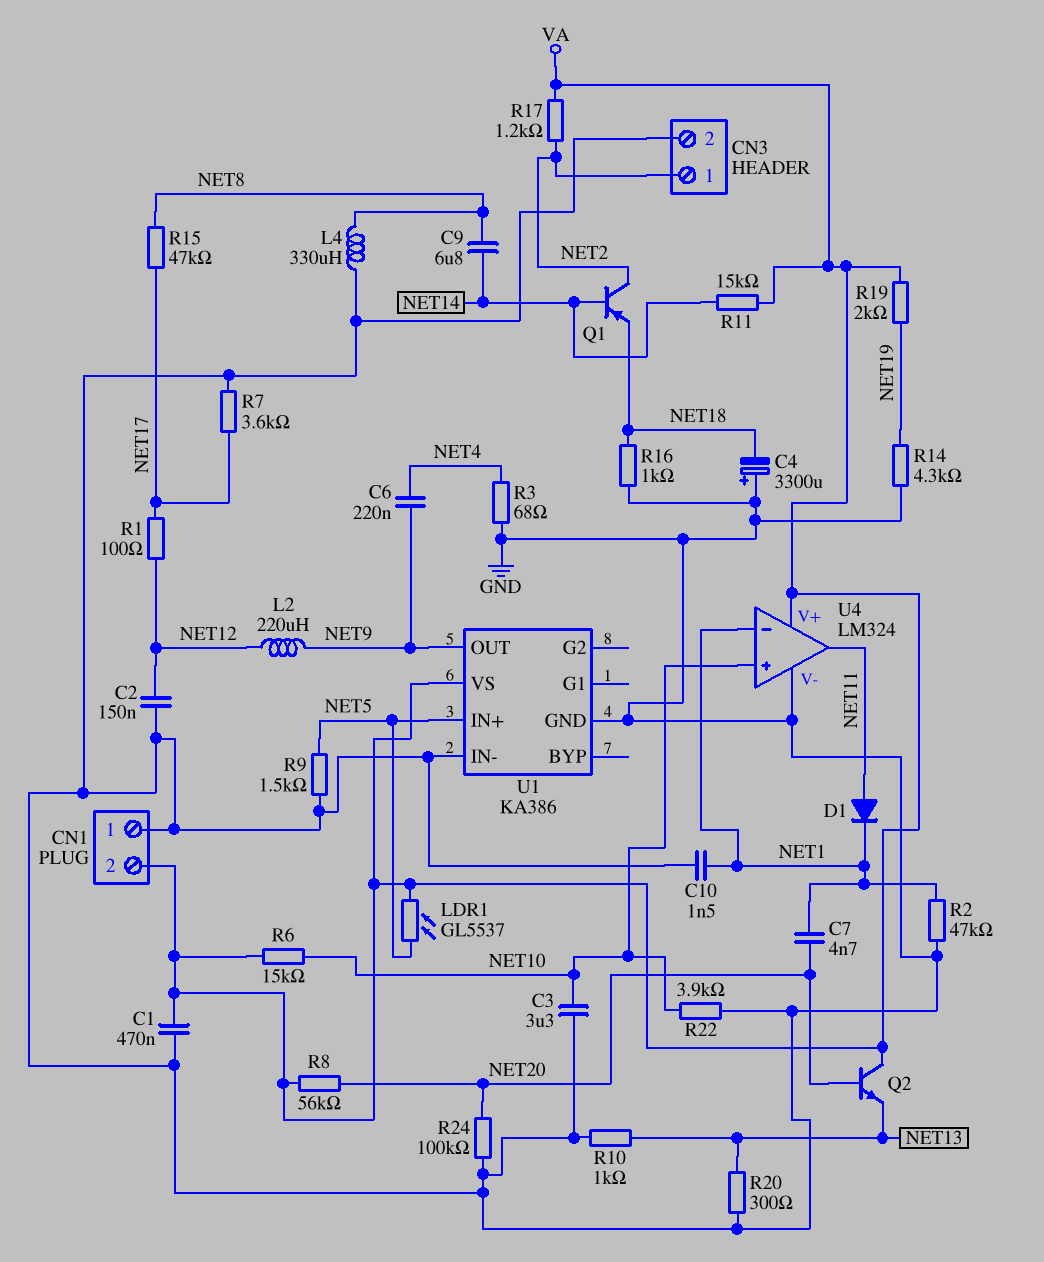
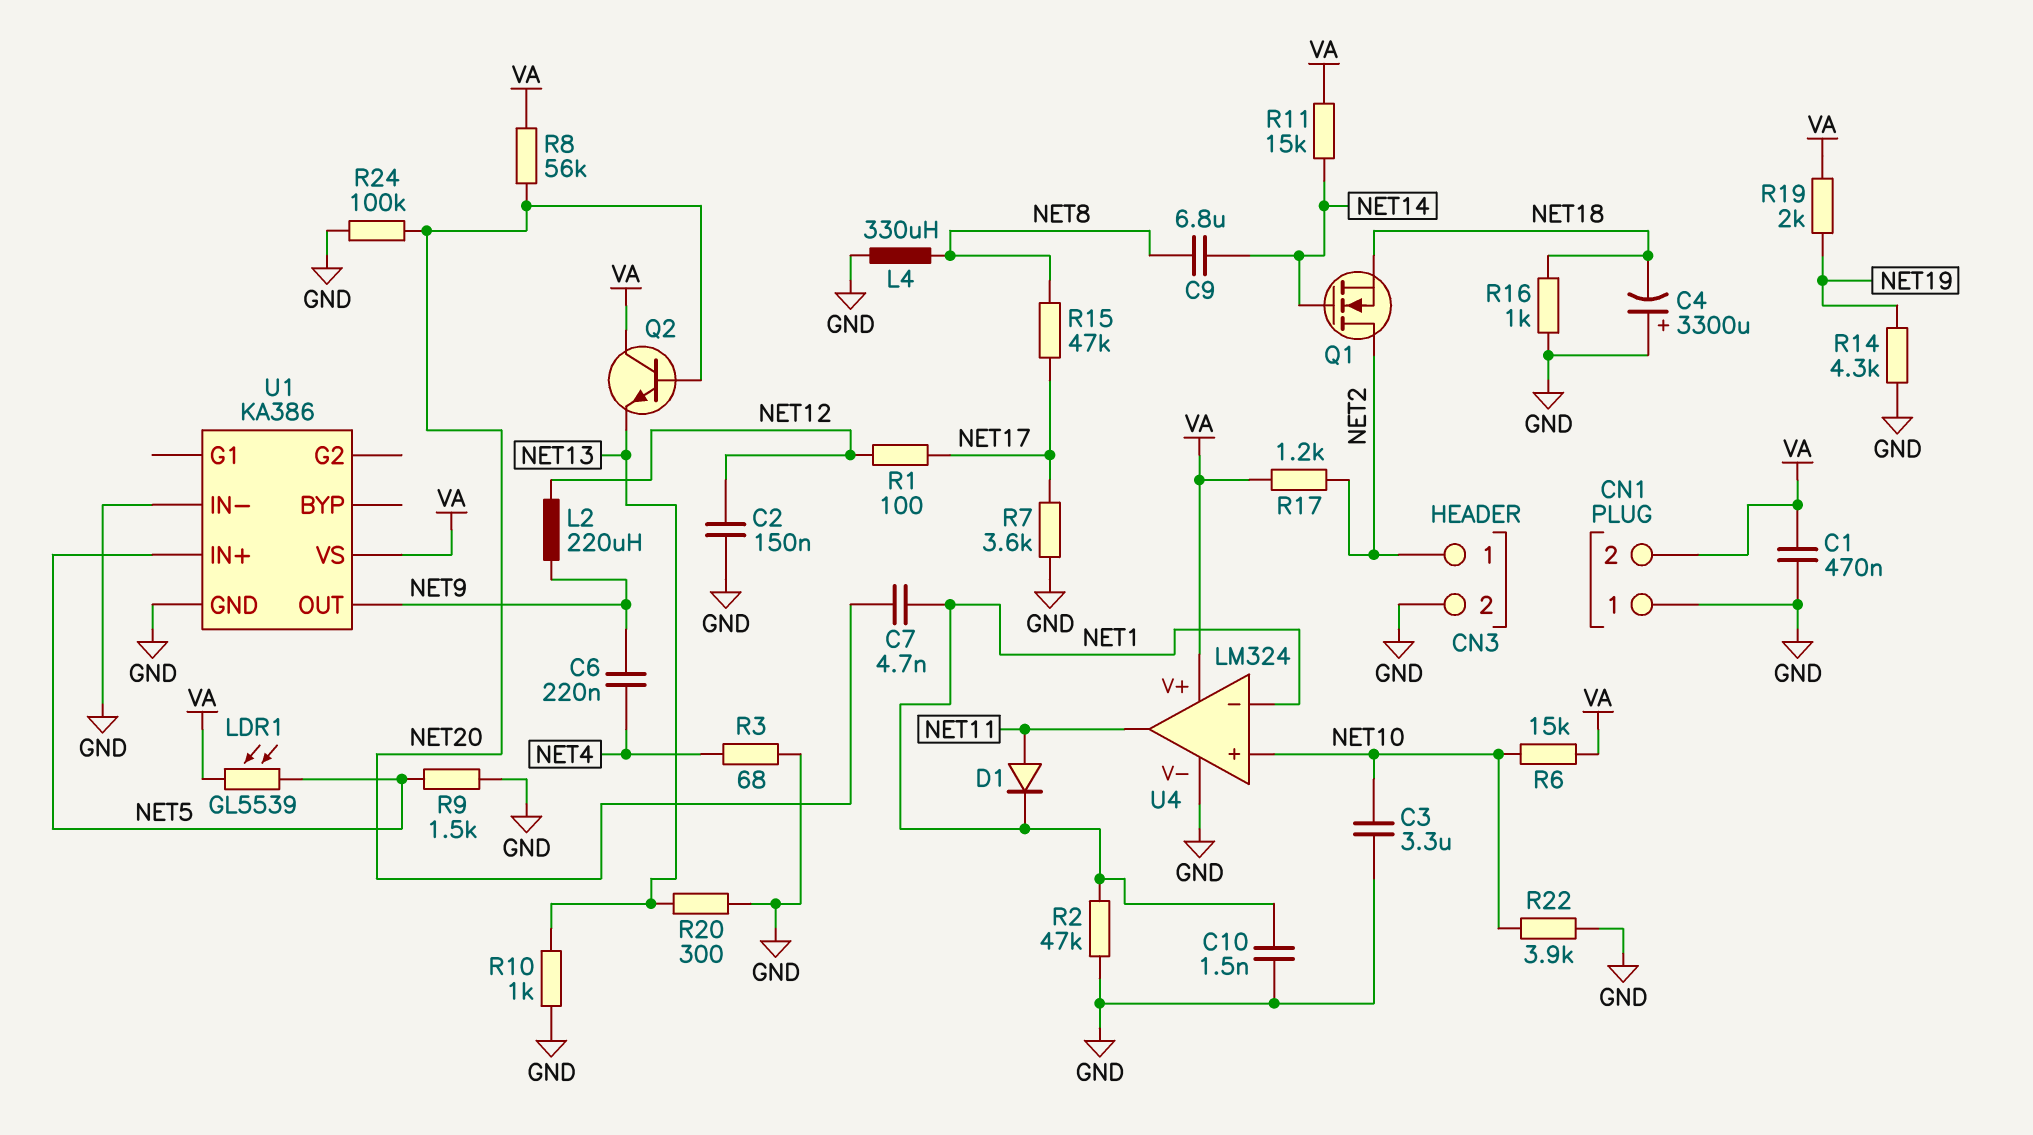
LDR1: GL5537 (NET5, VA) -> GL5539 (NET5, VA)
Q1: PNP (B NET14, C NET2, E NET18) -> NMOS (G NET14, D NET2, S NET18)

